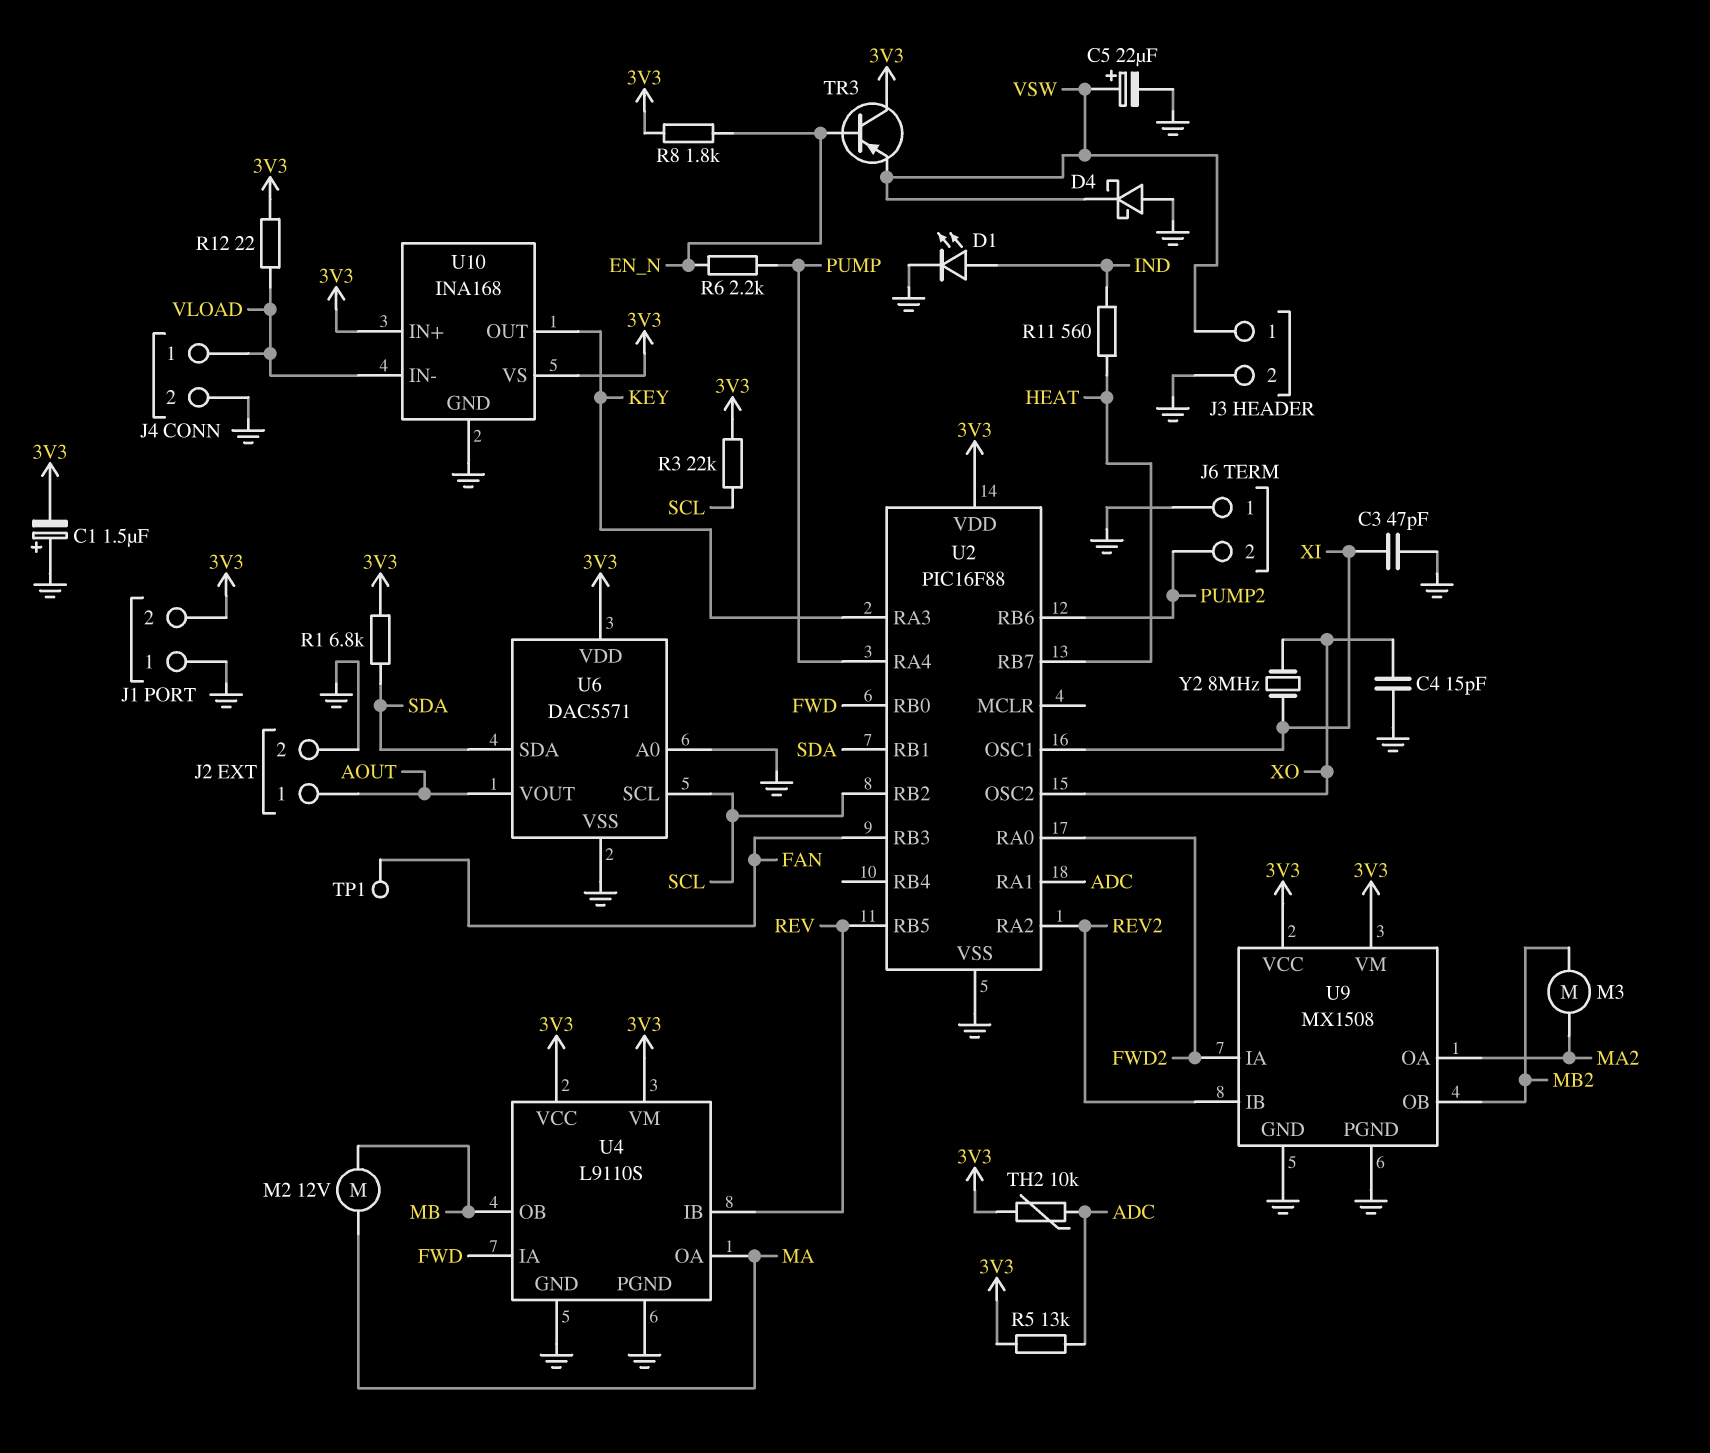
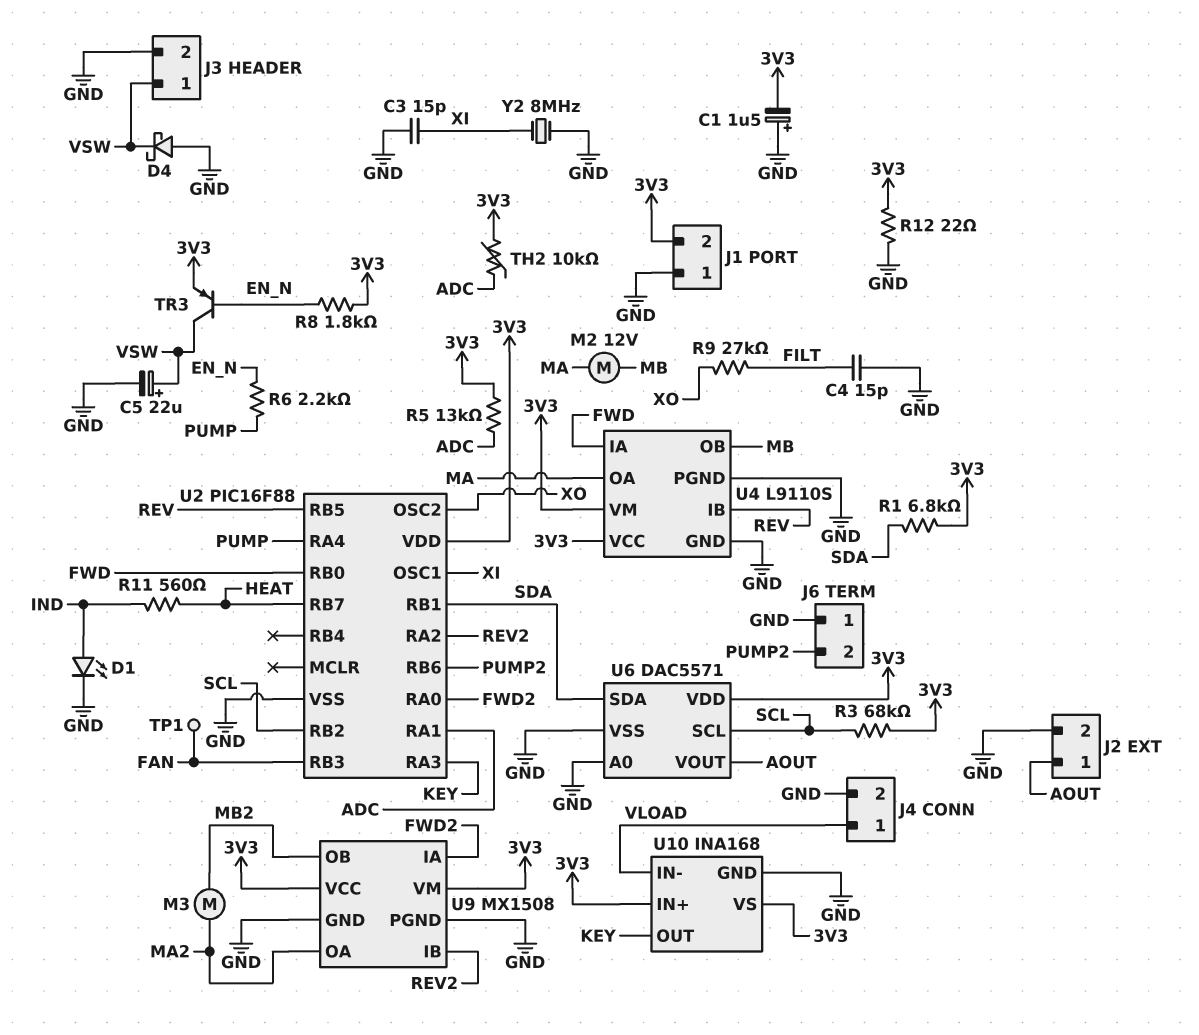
C3: 47pF (GND, XI) -> 15pF (GND, XI)
C4: 15pF (GND, XO) -> 15pF (FILT, GND)
R3: 22k (3V3, SCL) -> 68k (3V3, SCL)
R9: none -> 27k (FILT, XO)
R12: 22 (3V3, VLOAD) -> 22 (3V3, GND)
TR3: PNP (B EN_N, C 3V3, E VSW) -> PNP (B EN_N, C VSW, E 3V3)
Y2: 8MHz (XI, XO) -> 8MHz (GND, XI)

